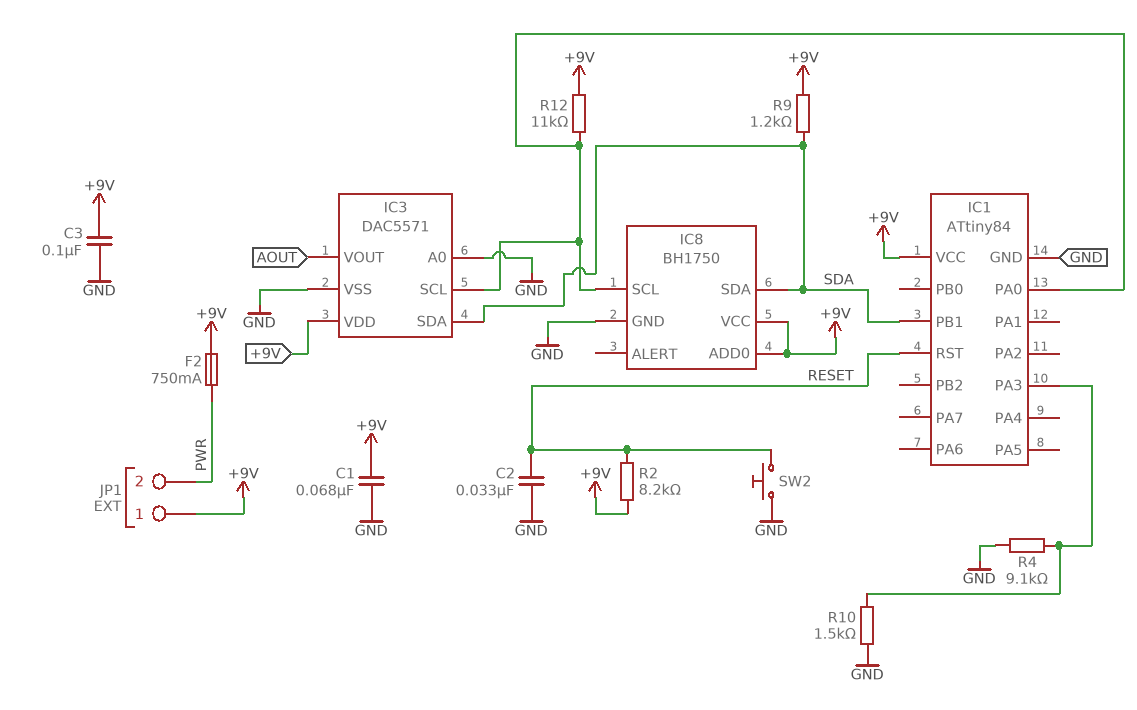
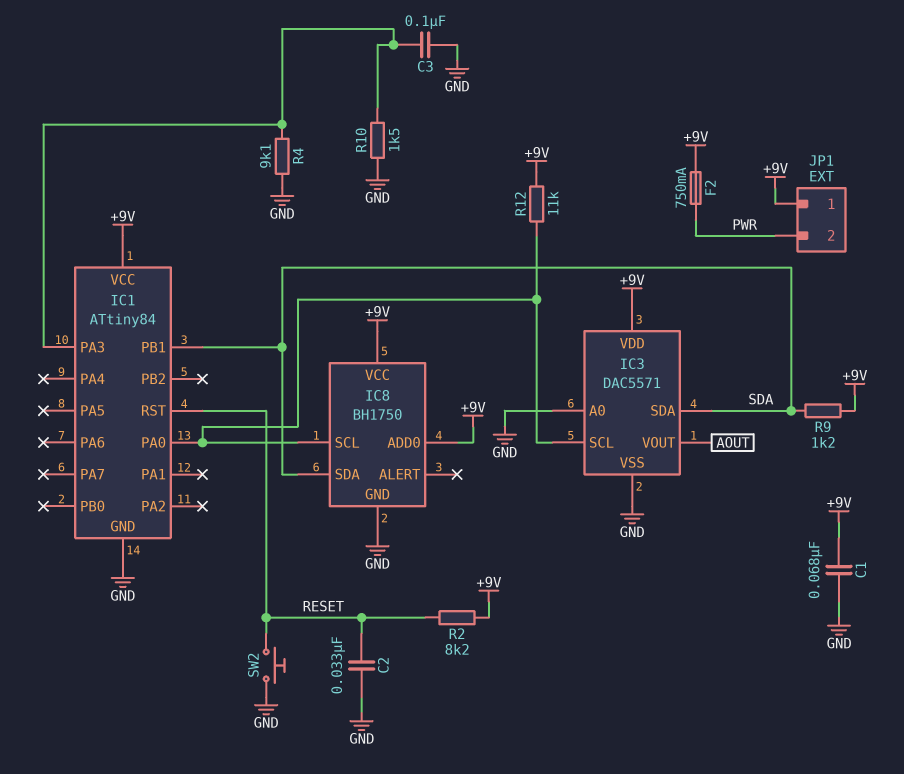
C3: 100nF (+9V, GND) -> 100nF (GND, IC1/PA3)

